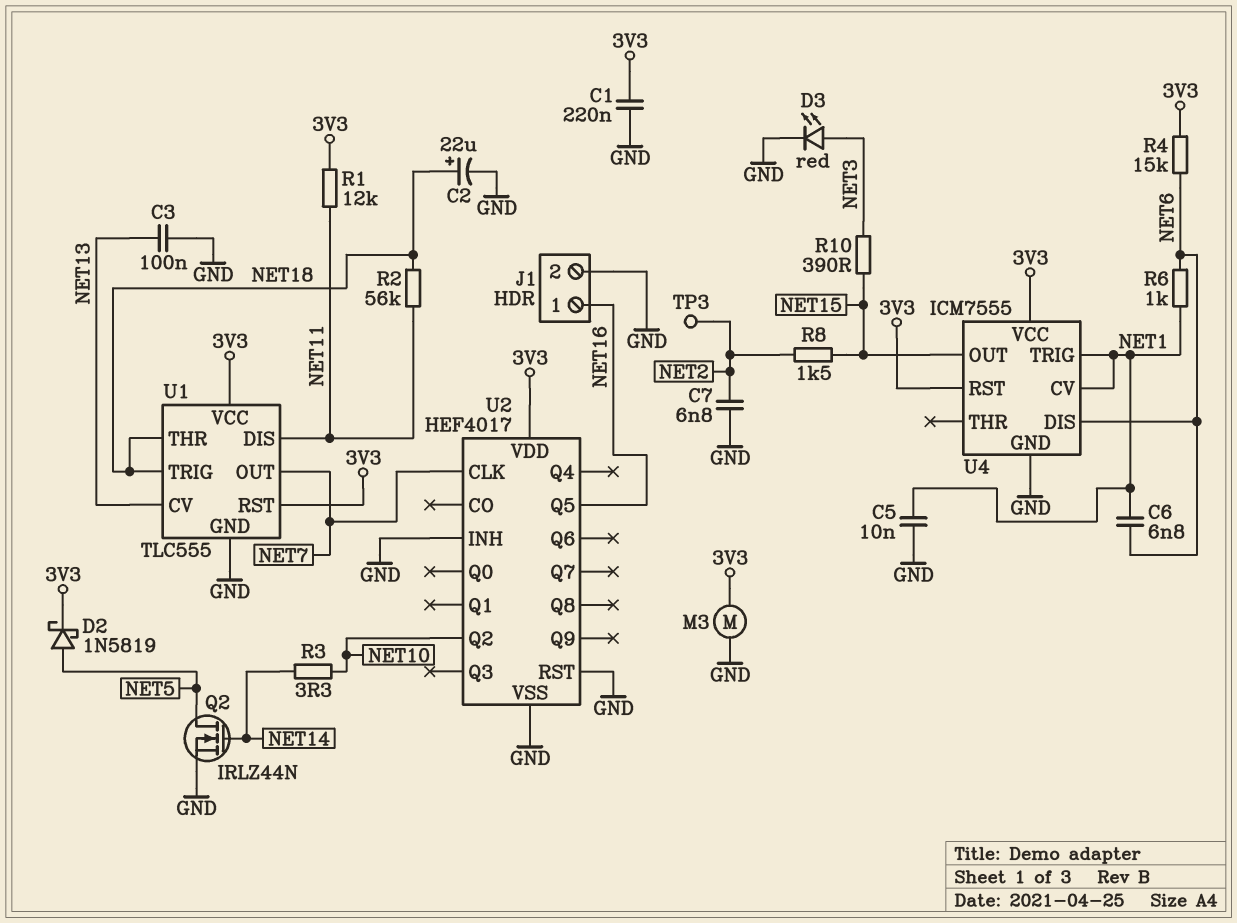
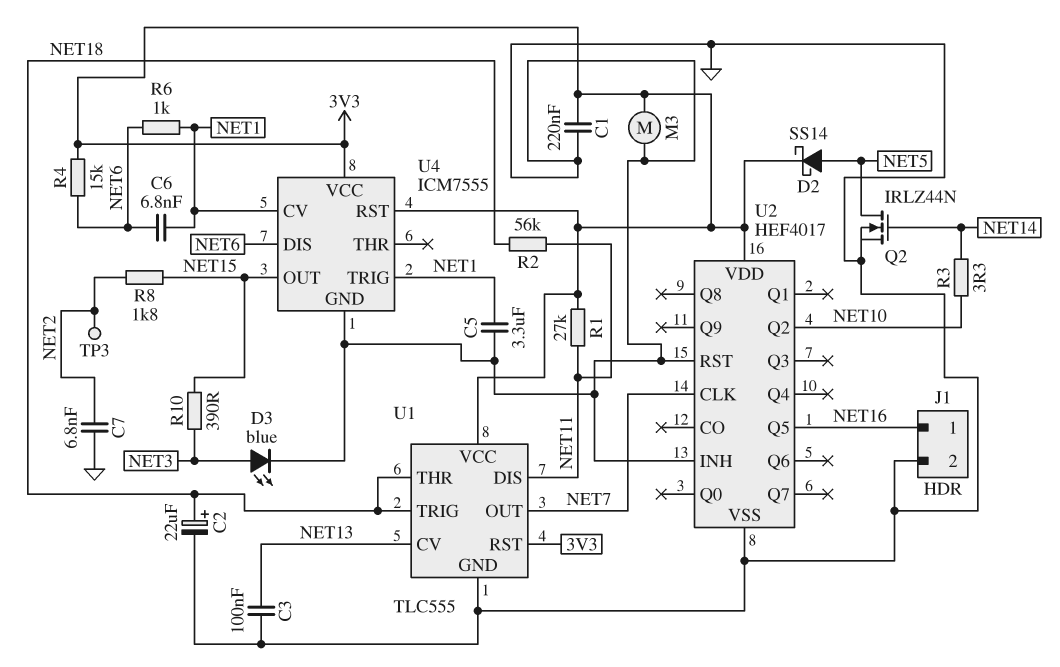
C5: 10nF (GND, NET1) -> 3.3uF (GND, NET1)
D2: schottky 1N5819 (A NET5, K 3V3) -> schottky SS14 (A NET5, K 3V3)
D3: LED red (A NET3, K GND) -> LED blue (A NET3, K GND)
R1: 12k (3V3, NET11) -> 27k (3V3, NET11)
R8: 1.5k (NET2, NET15) -> 1.8k (NET2, NET15)

